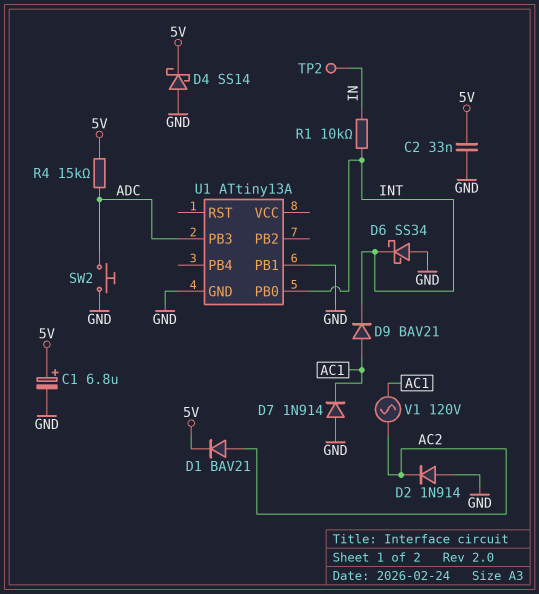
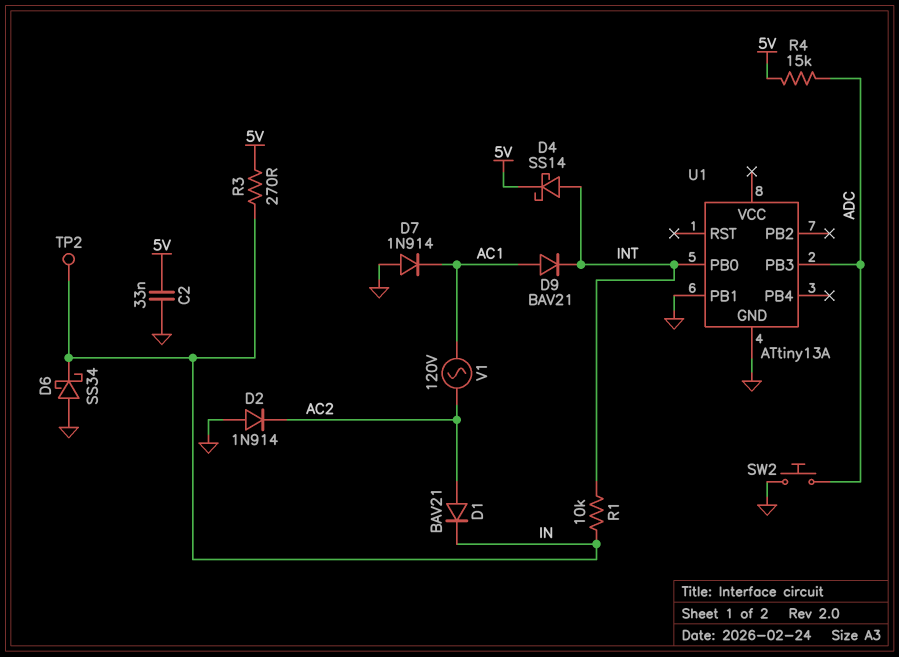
C1: 6.8uF (plus 5V, minus GND) -> none
D1: diode BAV21 (A AC2, K 5V) -> diode BAV21 (A AC2, K IN)
D4: schottky SS14 (A GND, K 5V) -> schottky SS14 (A INT, K 5V)
D6: schottky SS34 (A GND, K INT) -> schottky SS34 (A GND, K IN)
R3: none -> 270 (5V, IN)

